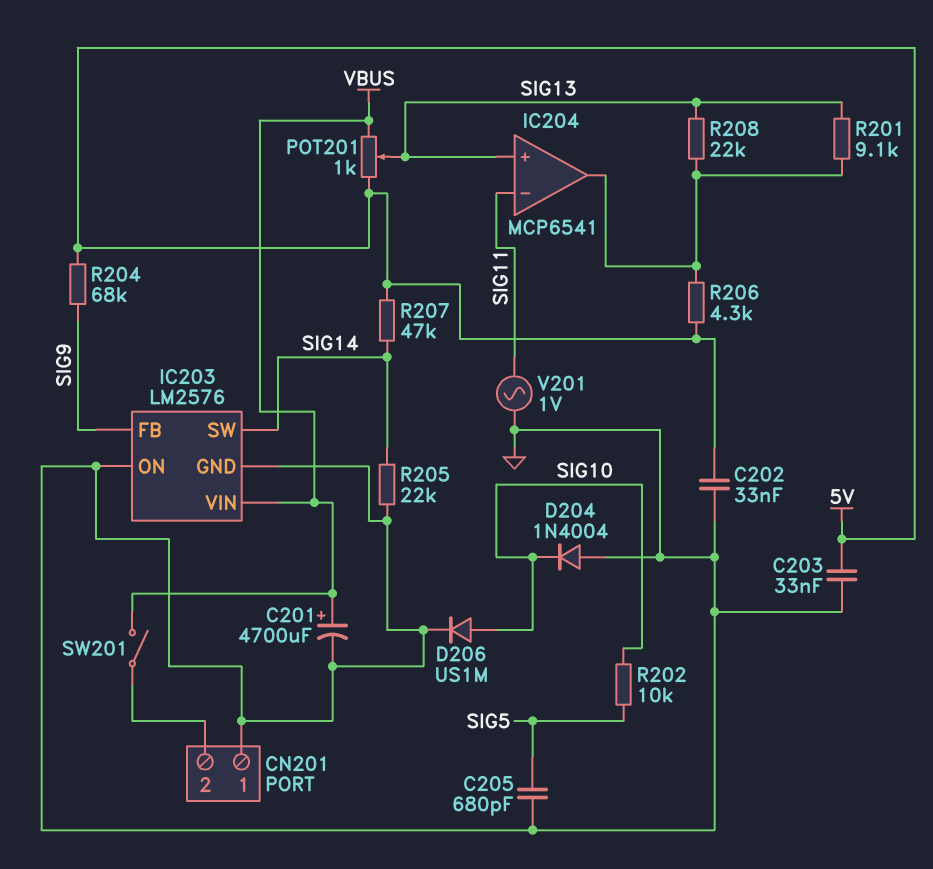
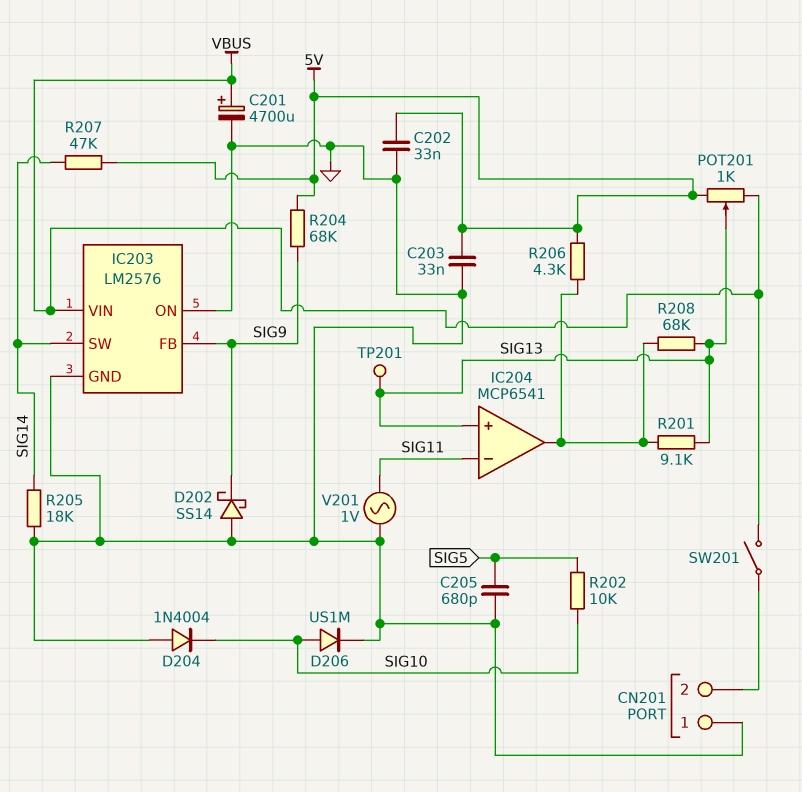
D202: none -> schottky SS14 (A GND, K SIG9)
R205: 22k (GND, SIG14) -> 18k (GND, SIG14)
R208: 22k (IC204/out, SIG13) -> 68k (IC204/out, SIG13)
TP201: none -> test point (SIG13)

